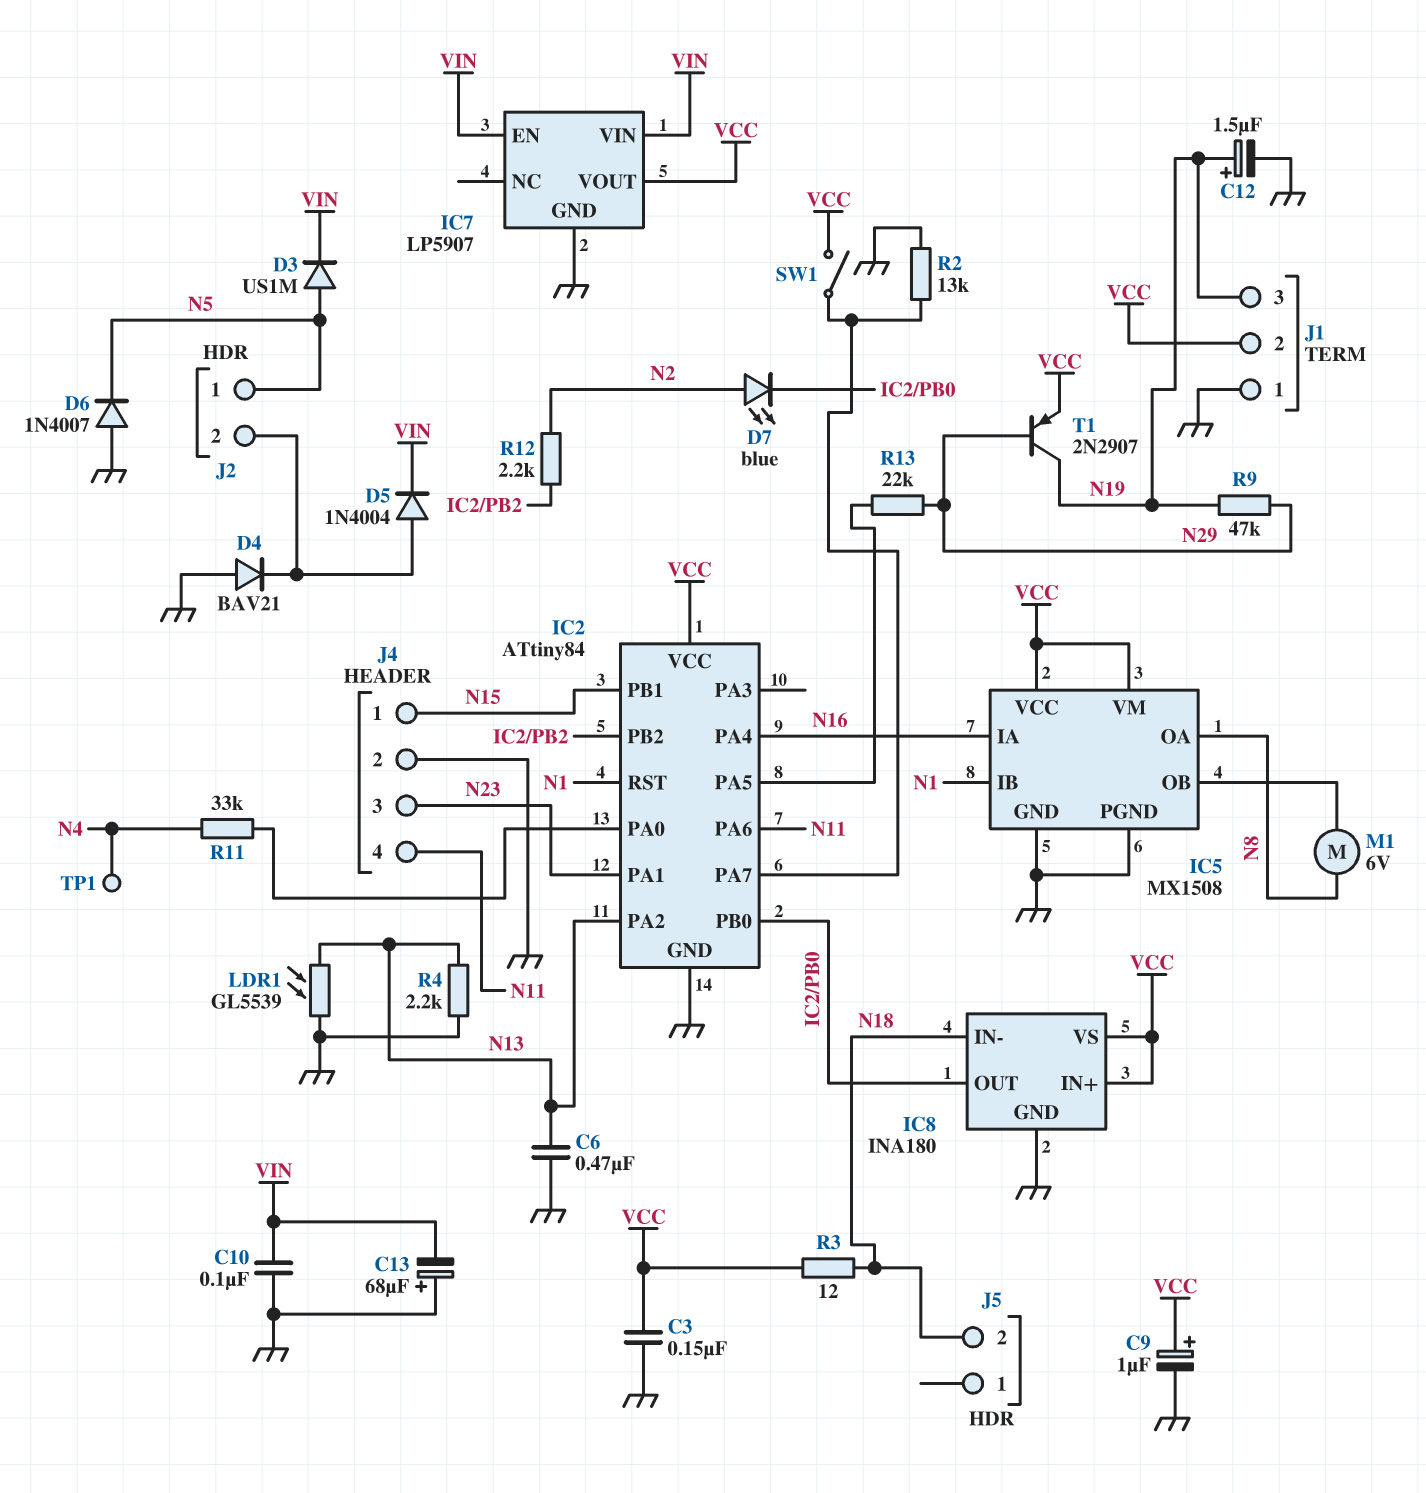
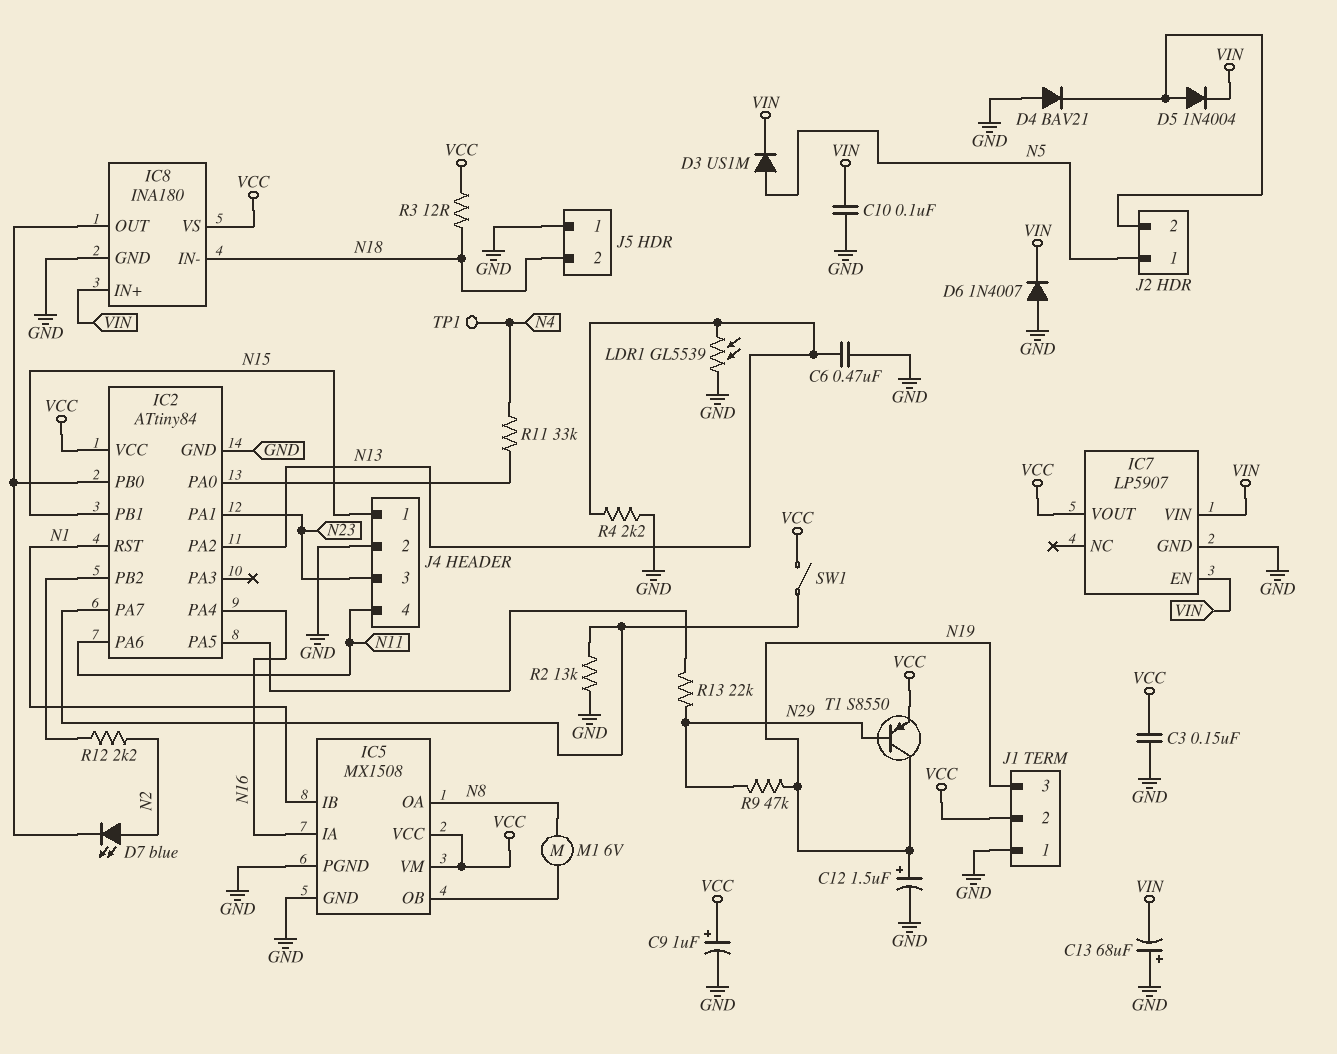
D6: diode 1N4007 (A GND, K N5) -> diode 1N4007 (A GND, K VIN)
IC8 pin IN+: VCC -> VIN
J5 pin 1: none -> GND
T1: PNP 2N2907 (B N29, C N19, E VCC) -> PNP S8550 (B N29, C N19, E VCC)

